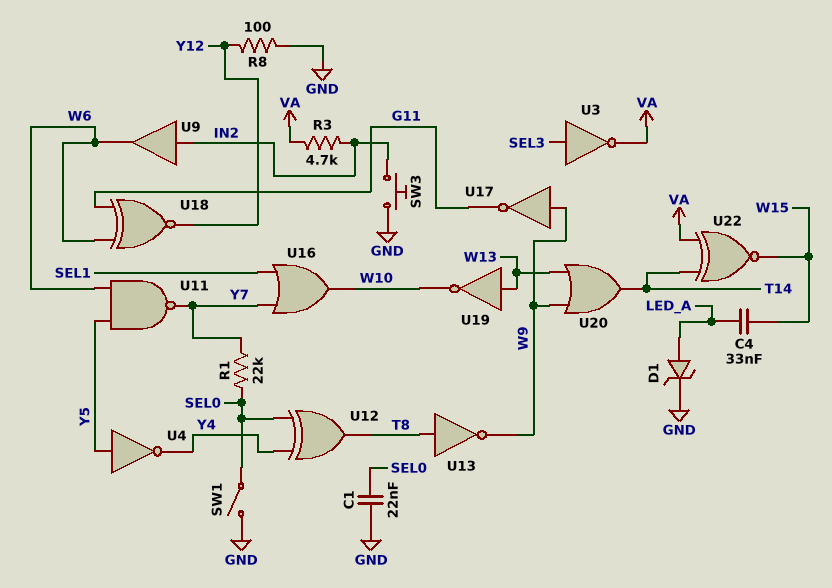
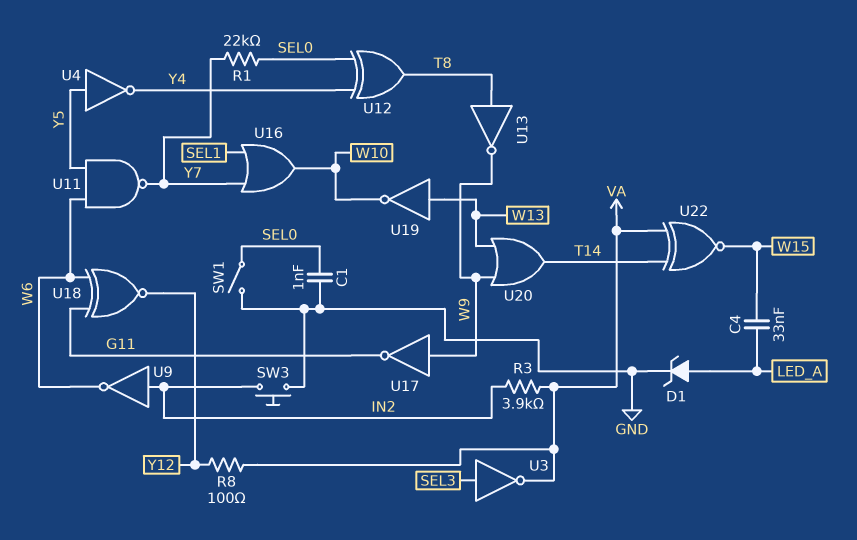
C1: 22nF (GND, SEL0) -> 1nF (GND, SEL0)
R3: 4.7k (IN2, VA) -> 3.9k (IN2, VA)
R8: 100 (GND, Y12) -> 100 (VA, Y12)
U9: buffer (in IN2, out W6) -> NOT (in IN2, out W6)

